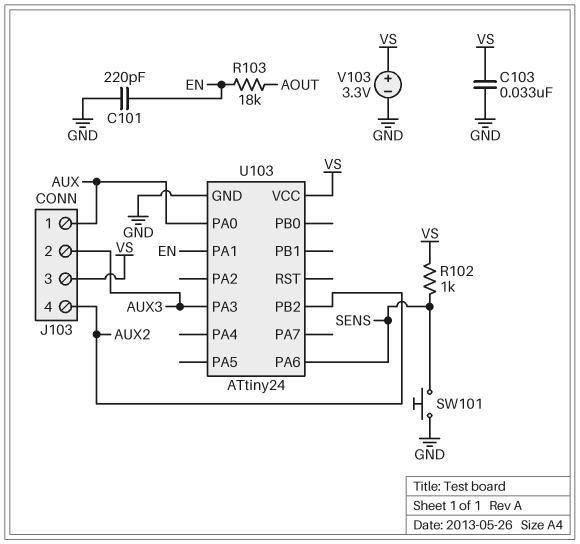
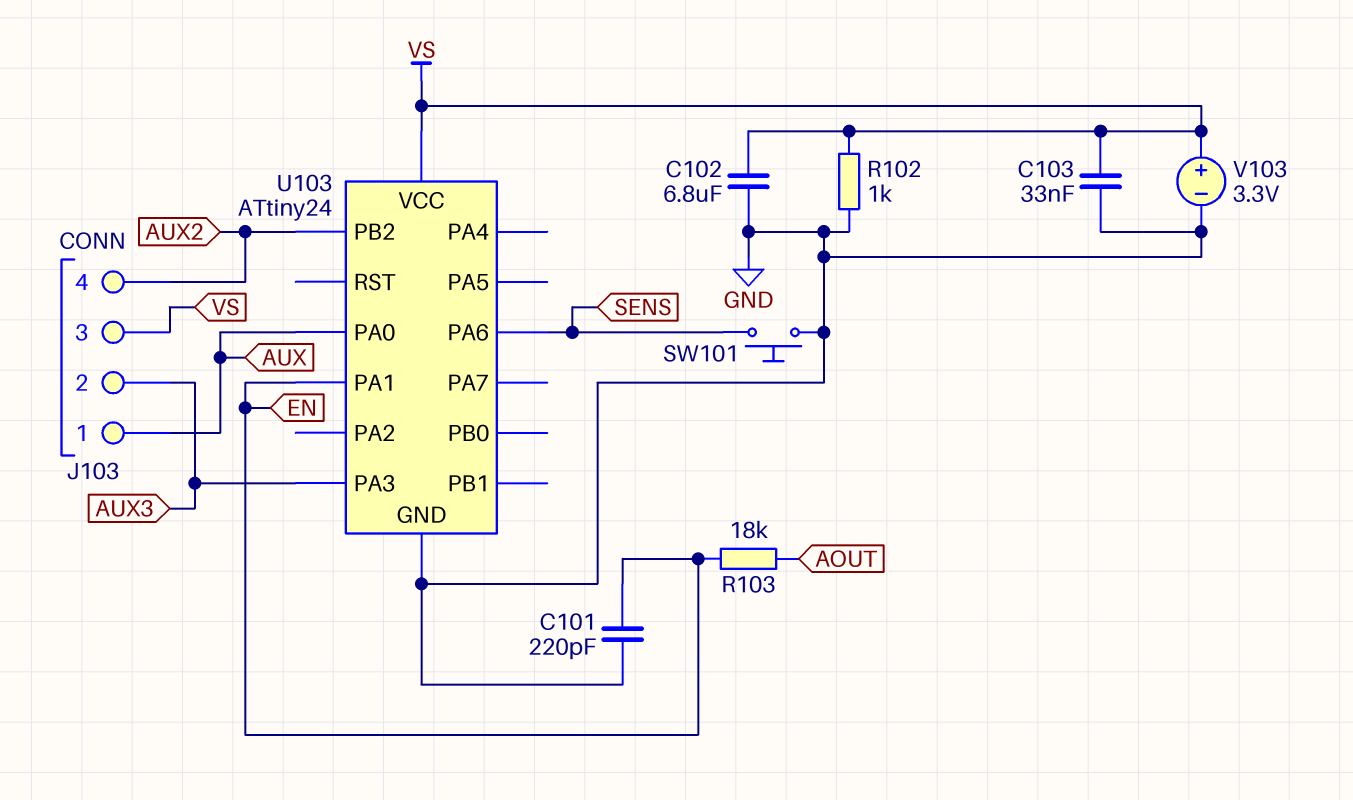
C102: none -> 6.8uF (GND, VS)
R102: 1k (SENS, VS) -> 1k (GND, VS)

